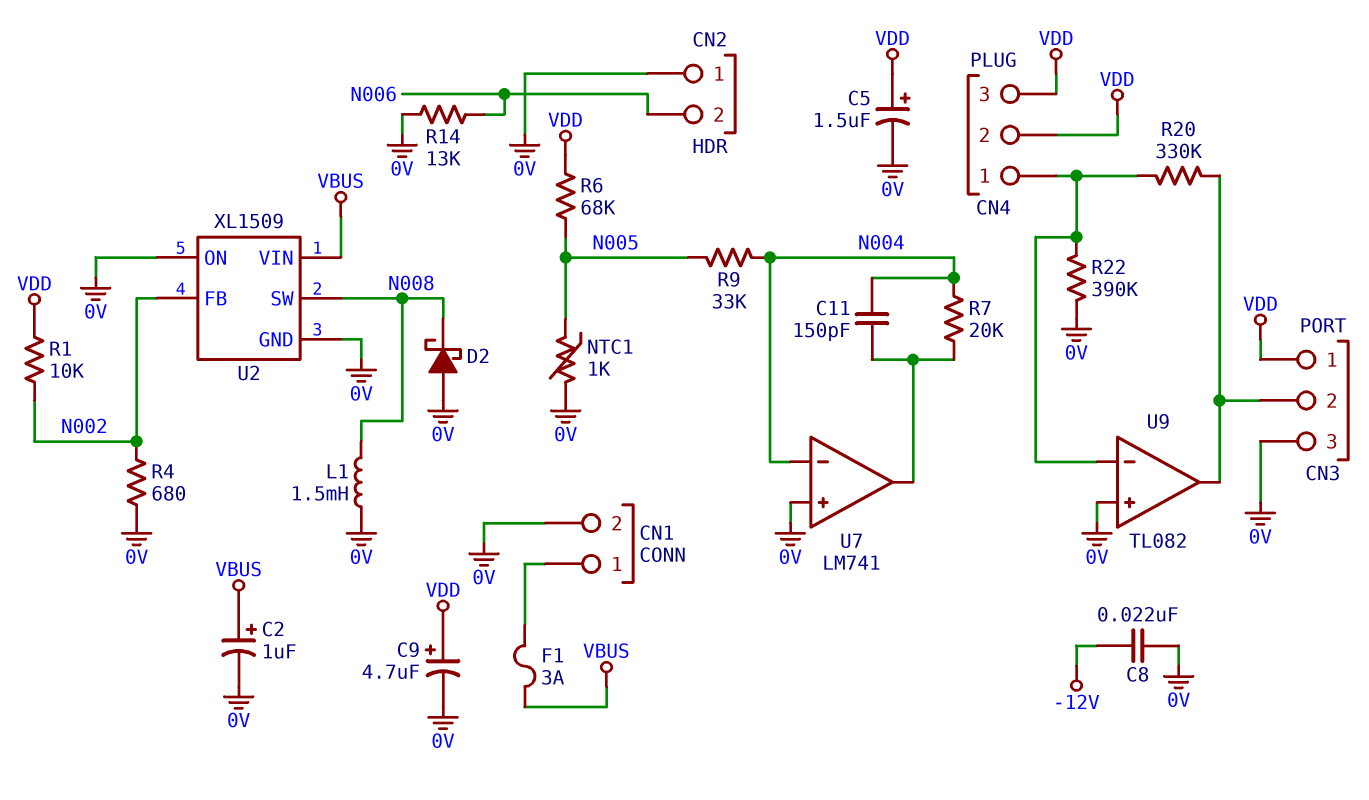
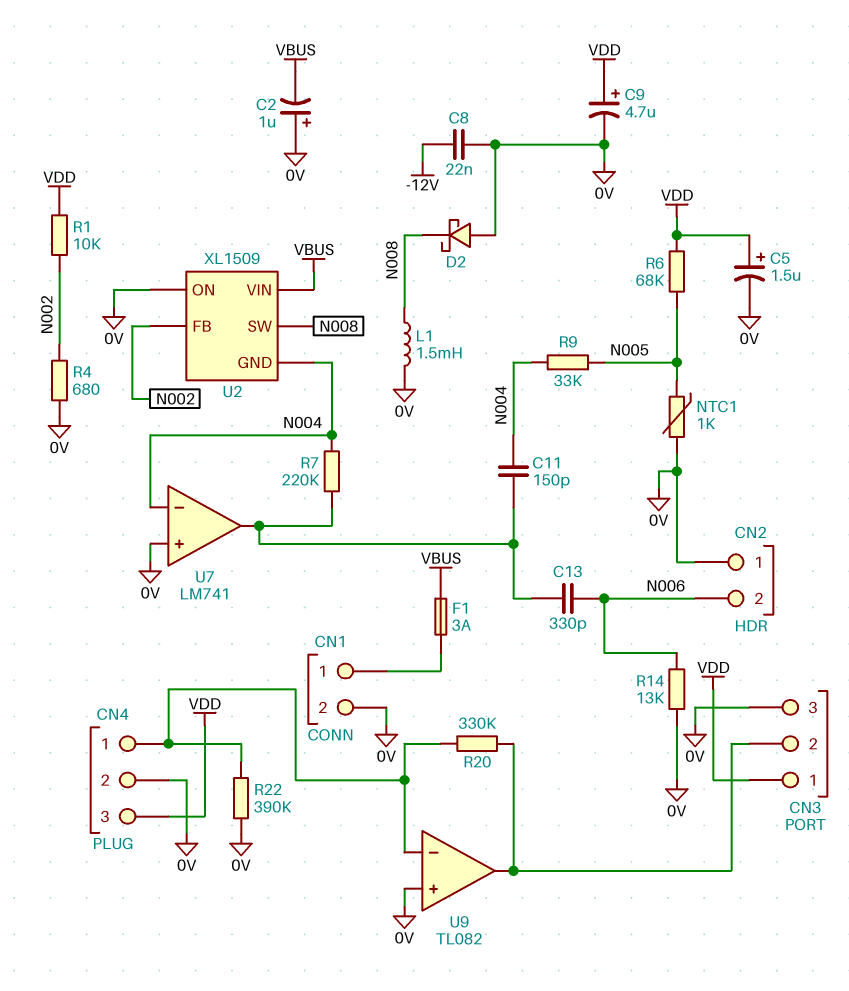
C2: 1uF (plus VBUS, minus 0V) -> 1uF (plus 0V, minus VBUS)
C13: none -> 330pF (N006, U7/out)
CN4 pin 2: VDD -> 0V
R7: 20k (N004, U7/out) -> 220k (N004, U7/out)
U2 pin GND: 0V -> N004

